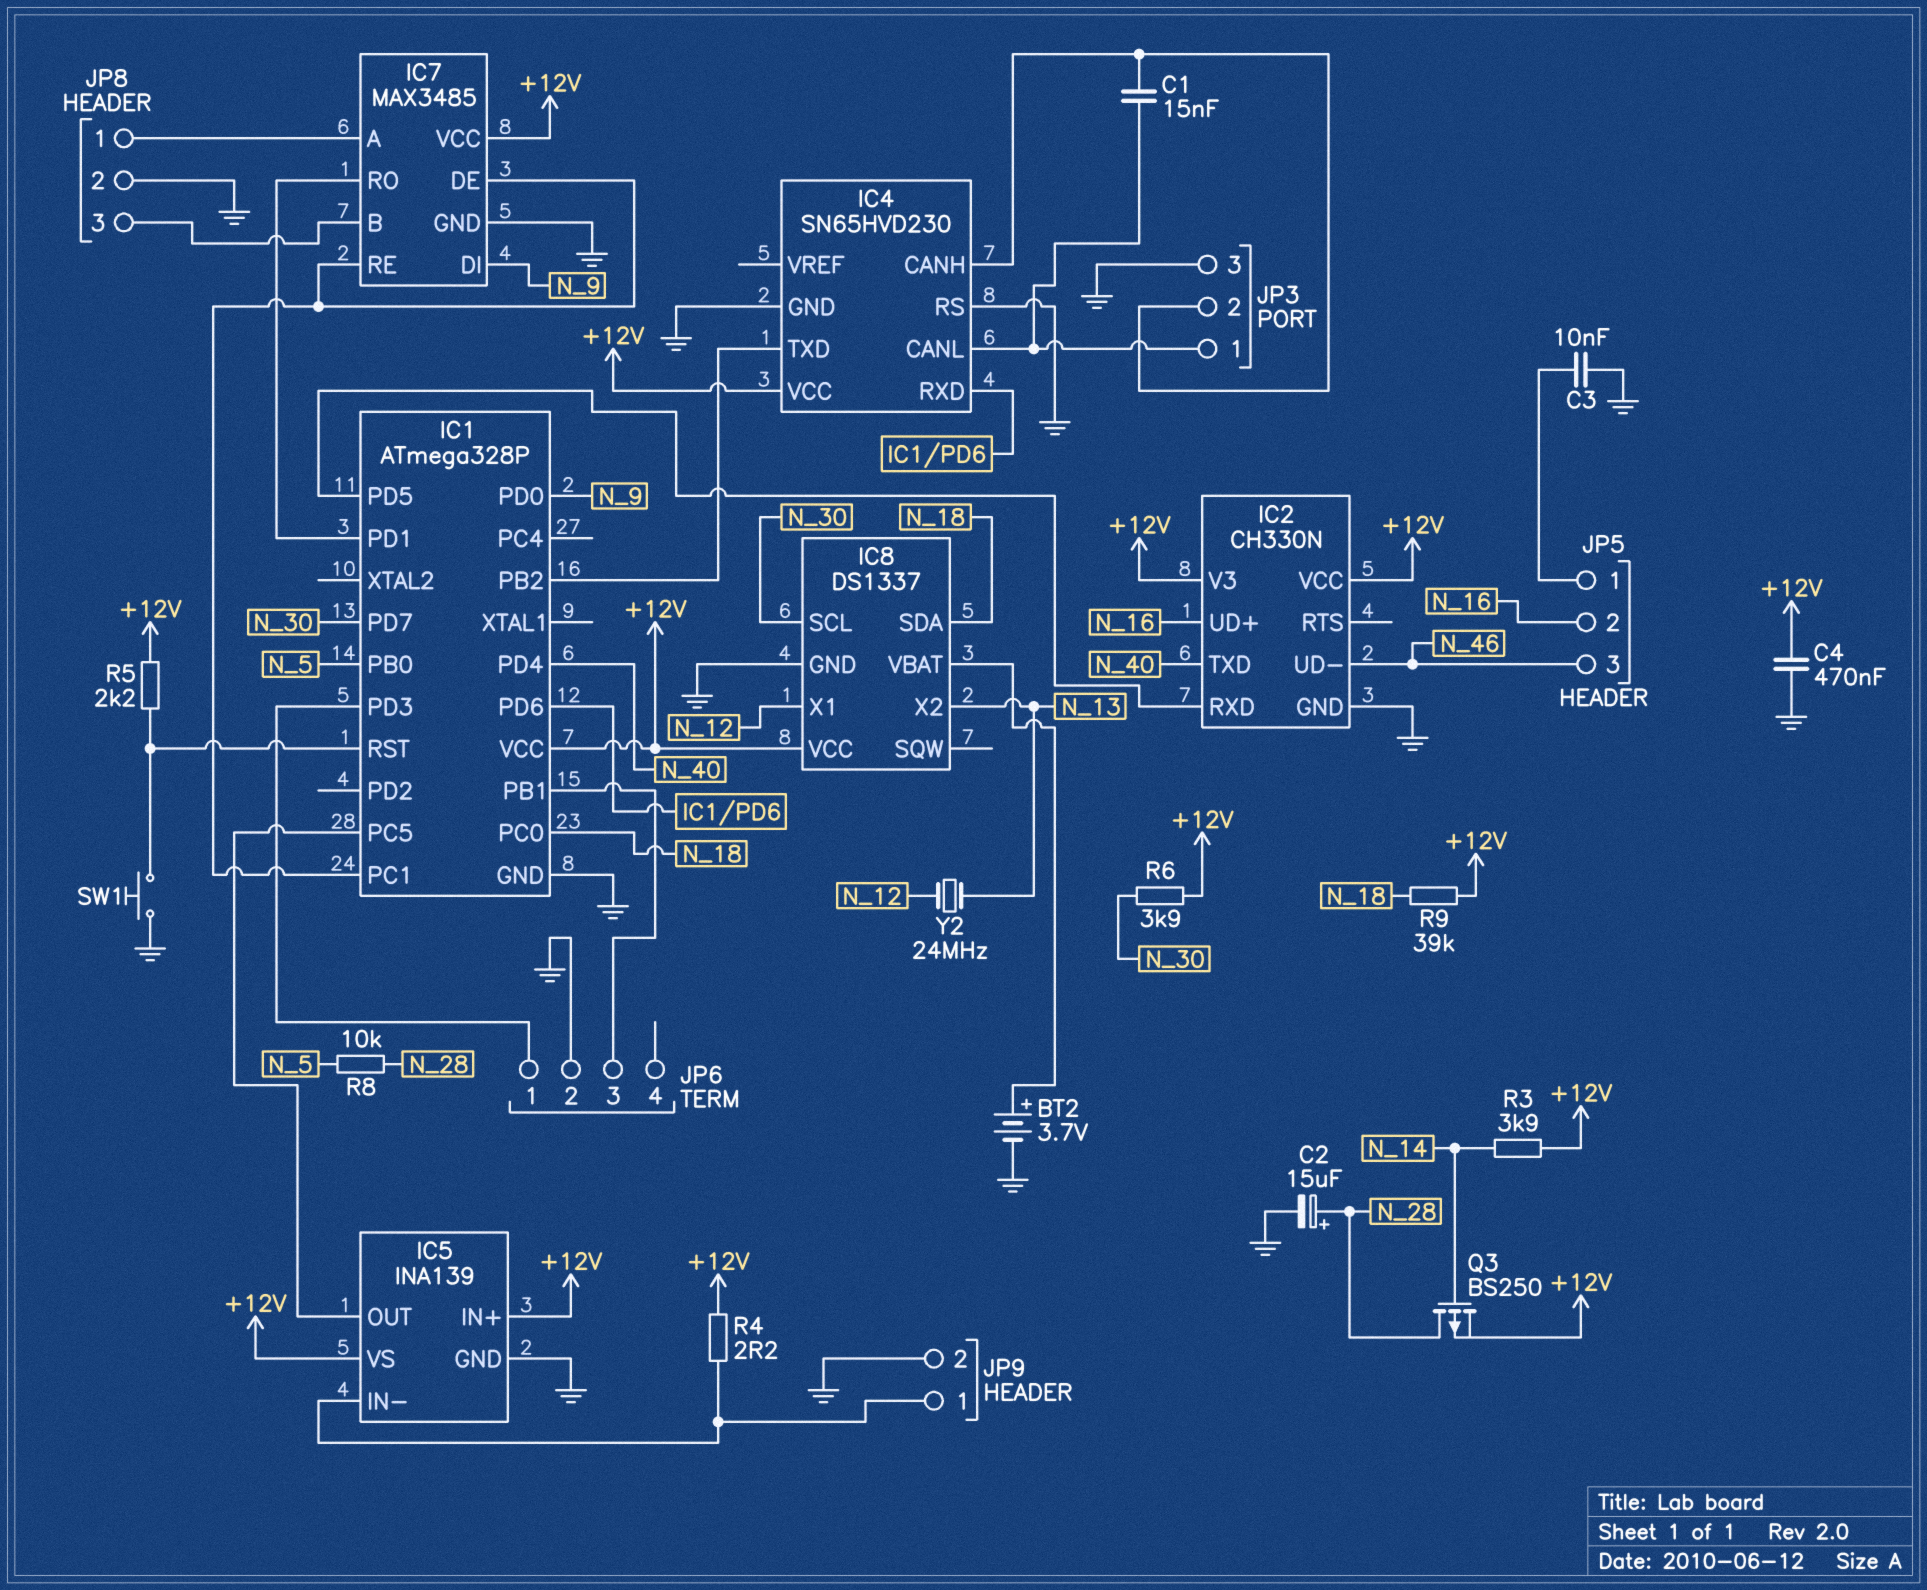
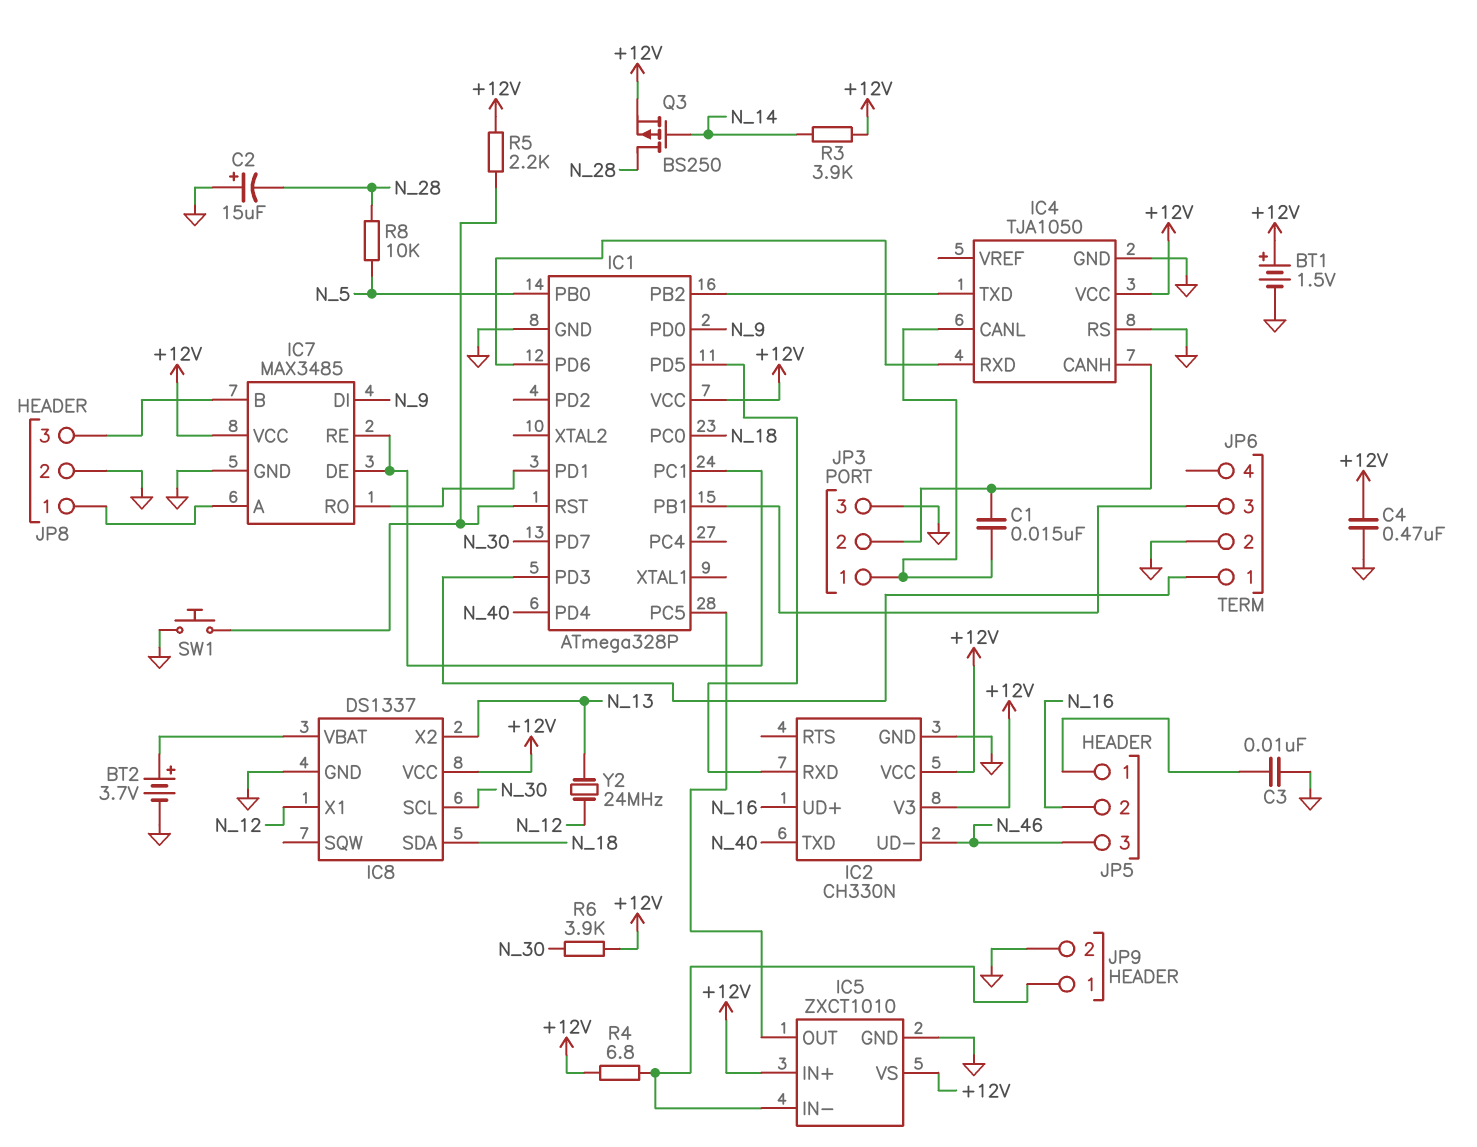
BT1: none -> 1.5V (plus +12V, minus GND)
C2: 15uF (plus N_28, minus GND) -> 15uF (plus GND, minus N_28)
IC4: SN65HVD230 -> TJA1050
IC5: INA139 -> ZXCT1010
R4: 2.2 (+12V, IC5/IN-) -> 6.8 (+12V, IC5/IN-)
R9: 39k (+12V, N_18) -> none

